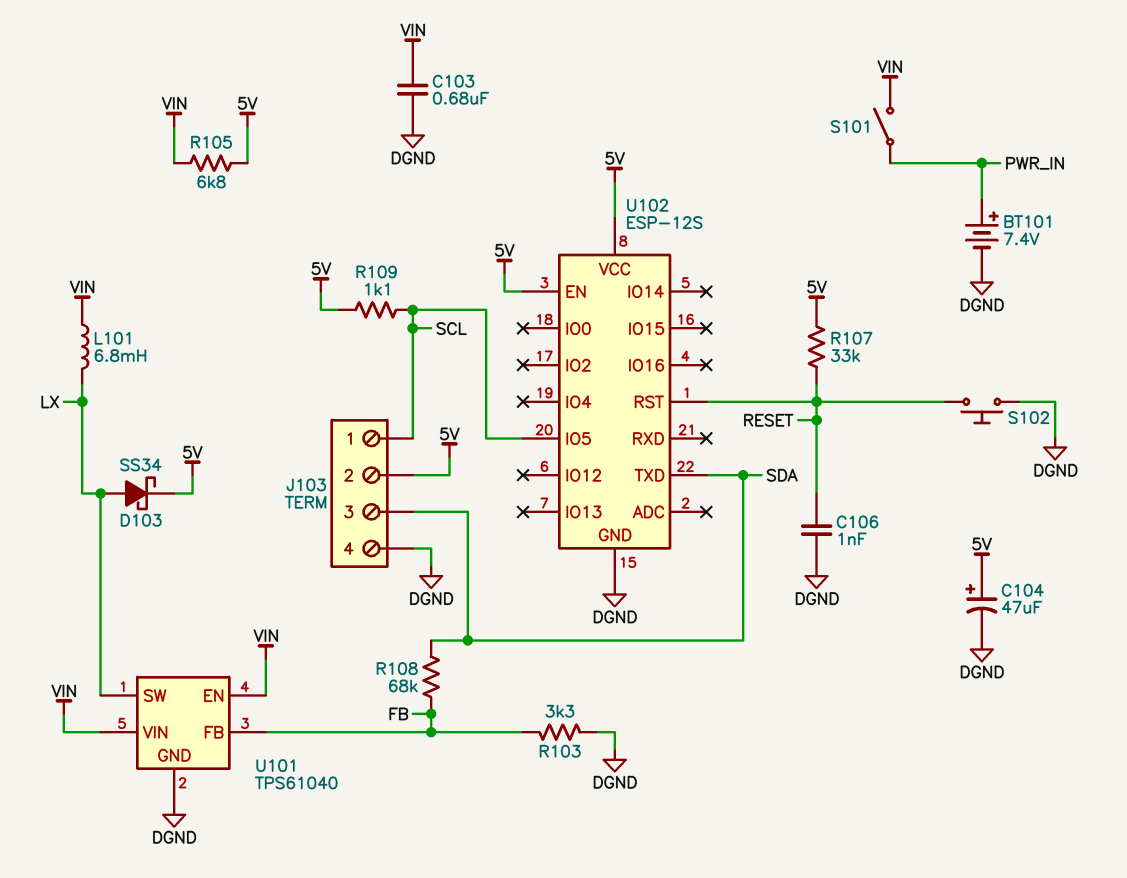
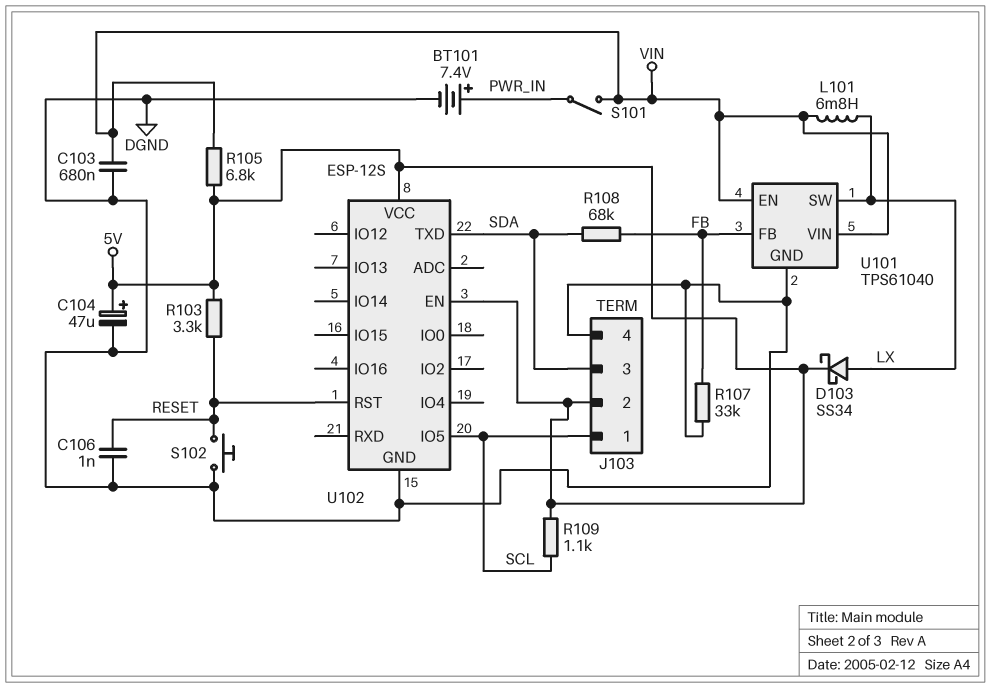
R103: 3.3k (DGND, FB) -> 3.3k (5V, RESET)
R107: 33k (5V, RESET) -> 33k (DGND, FB)

